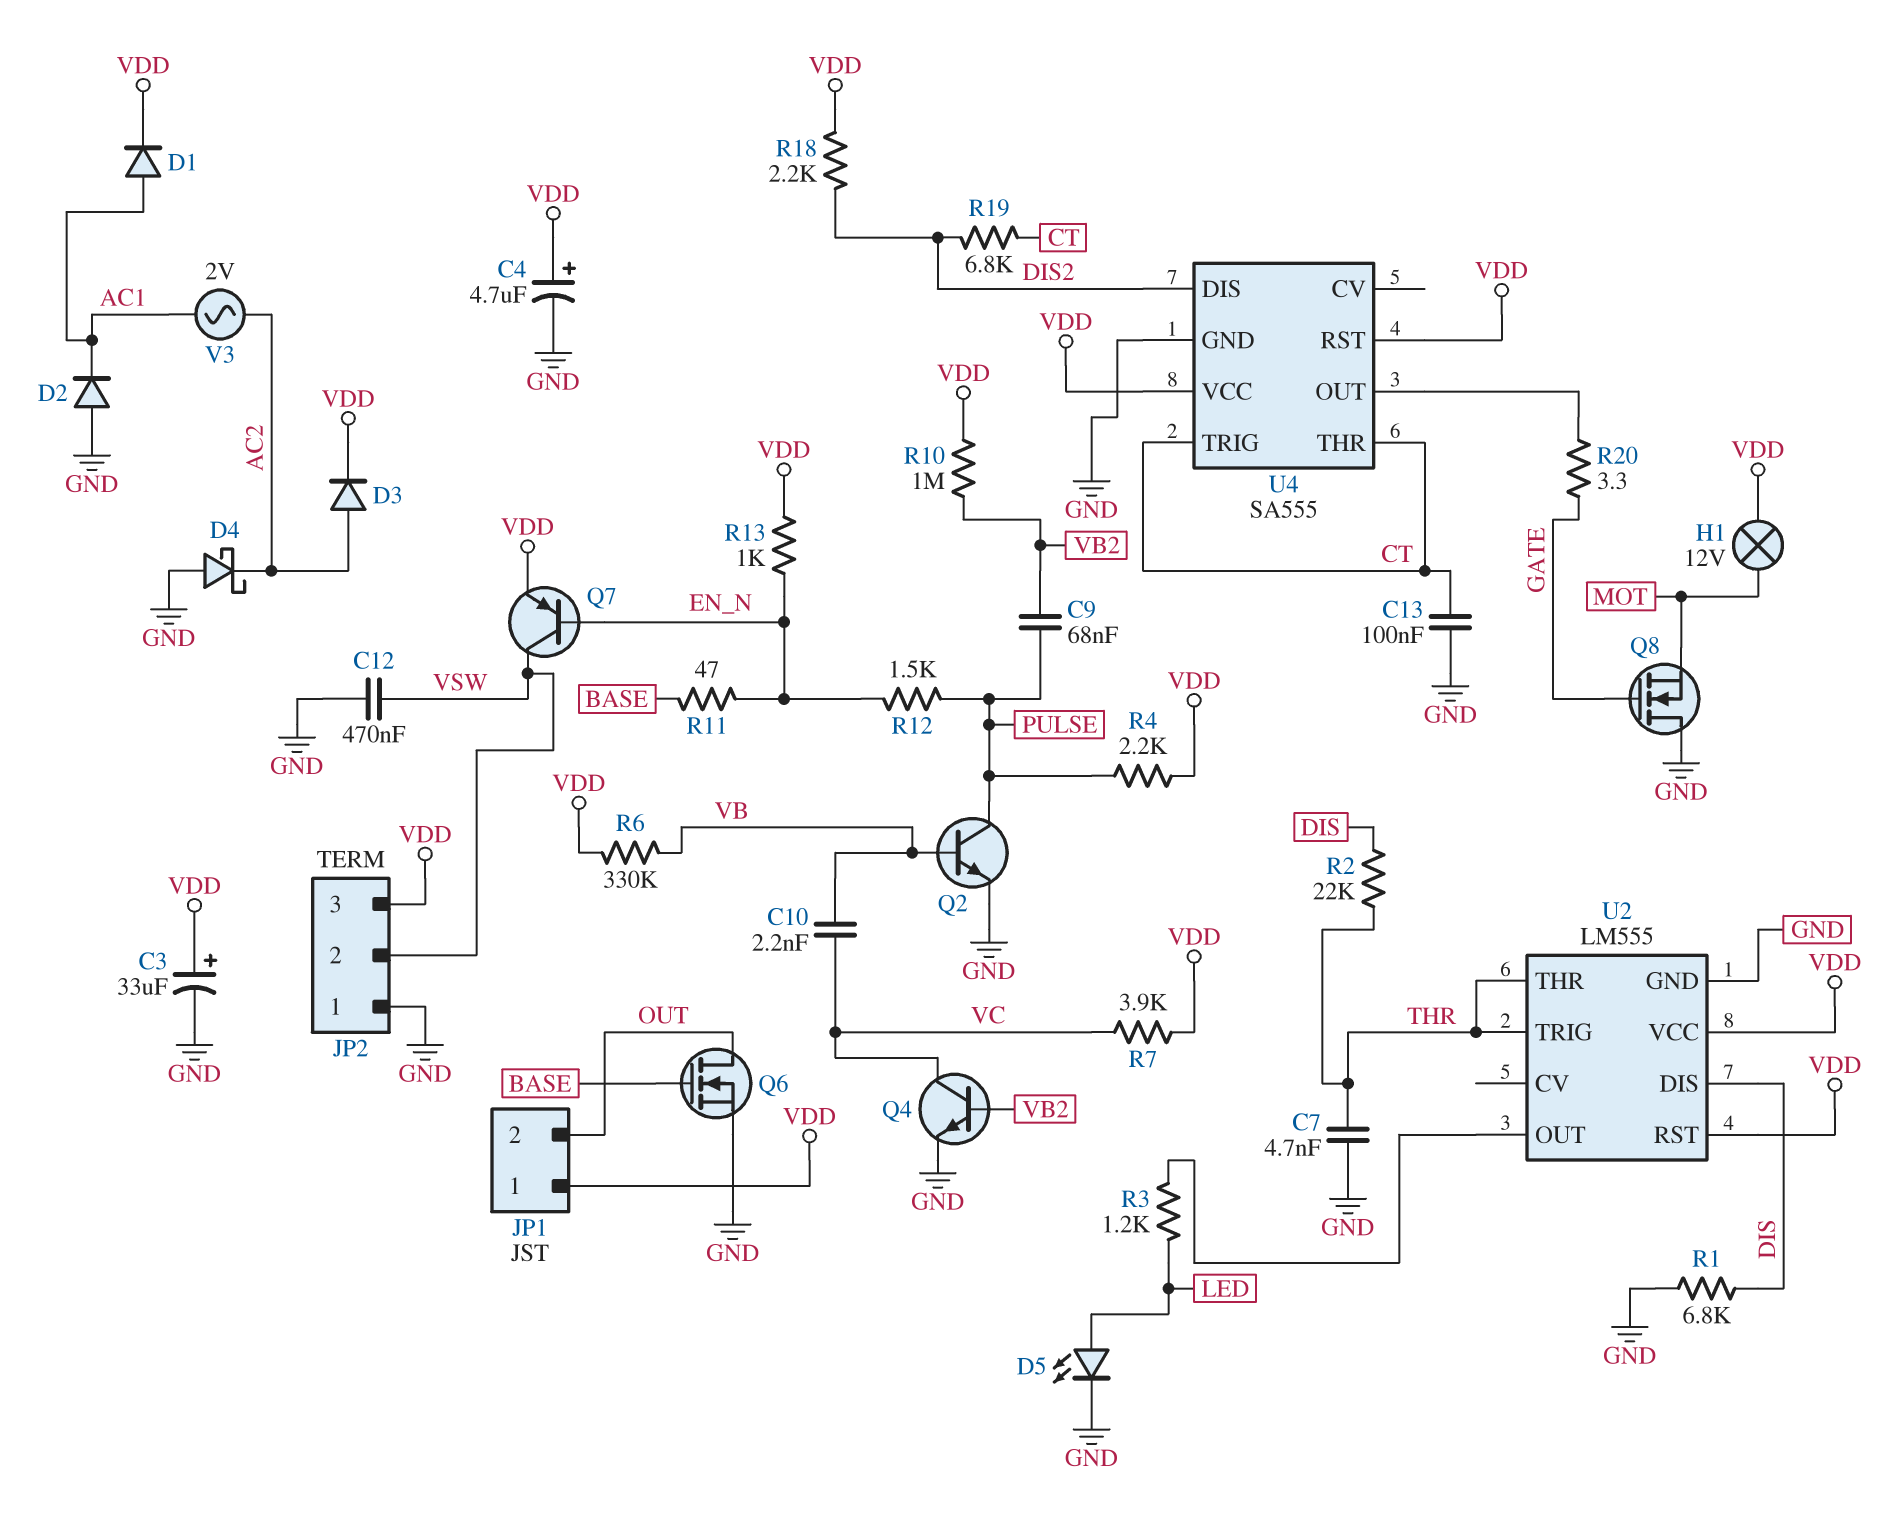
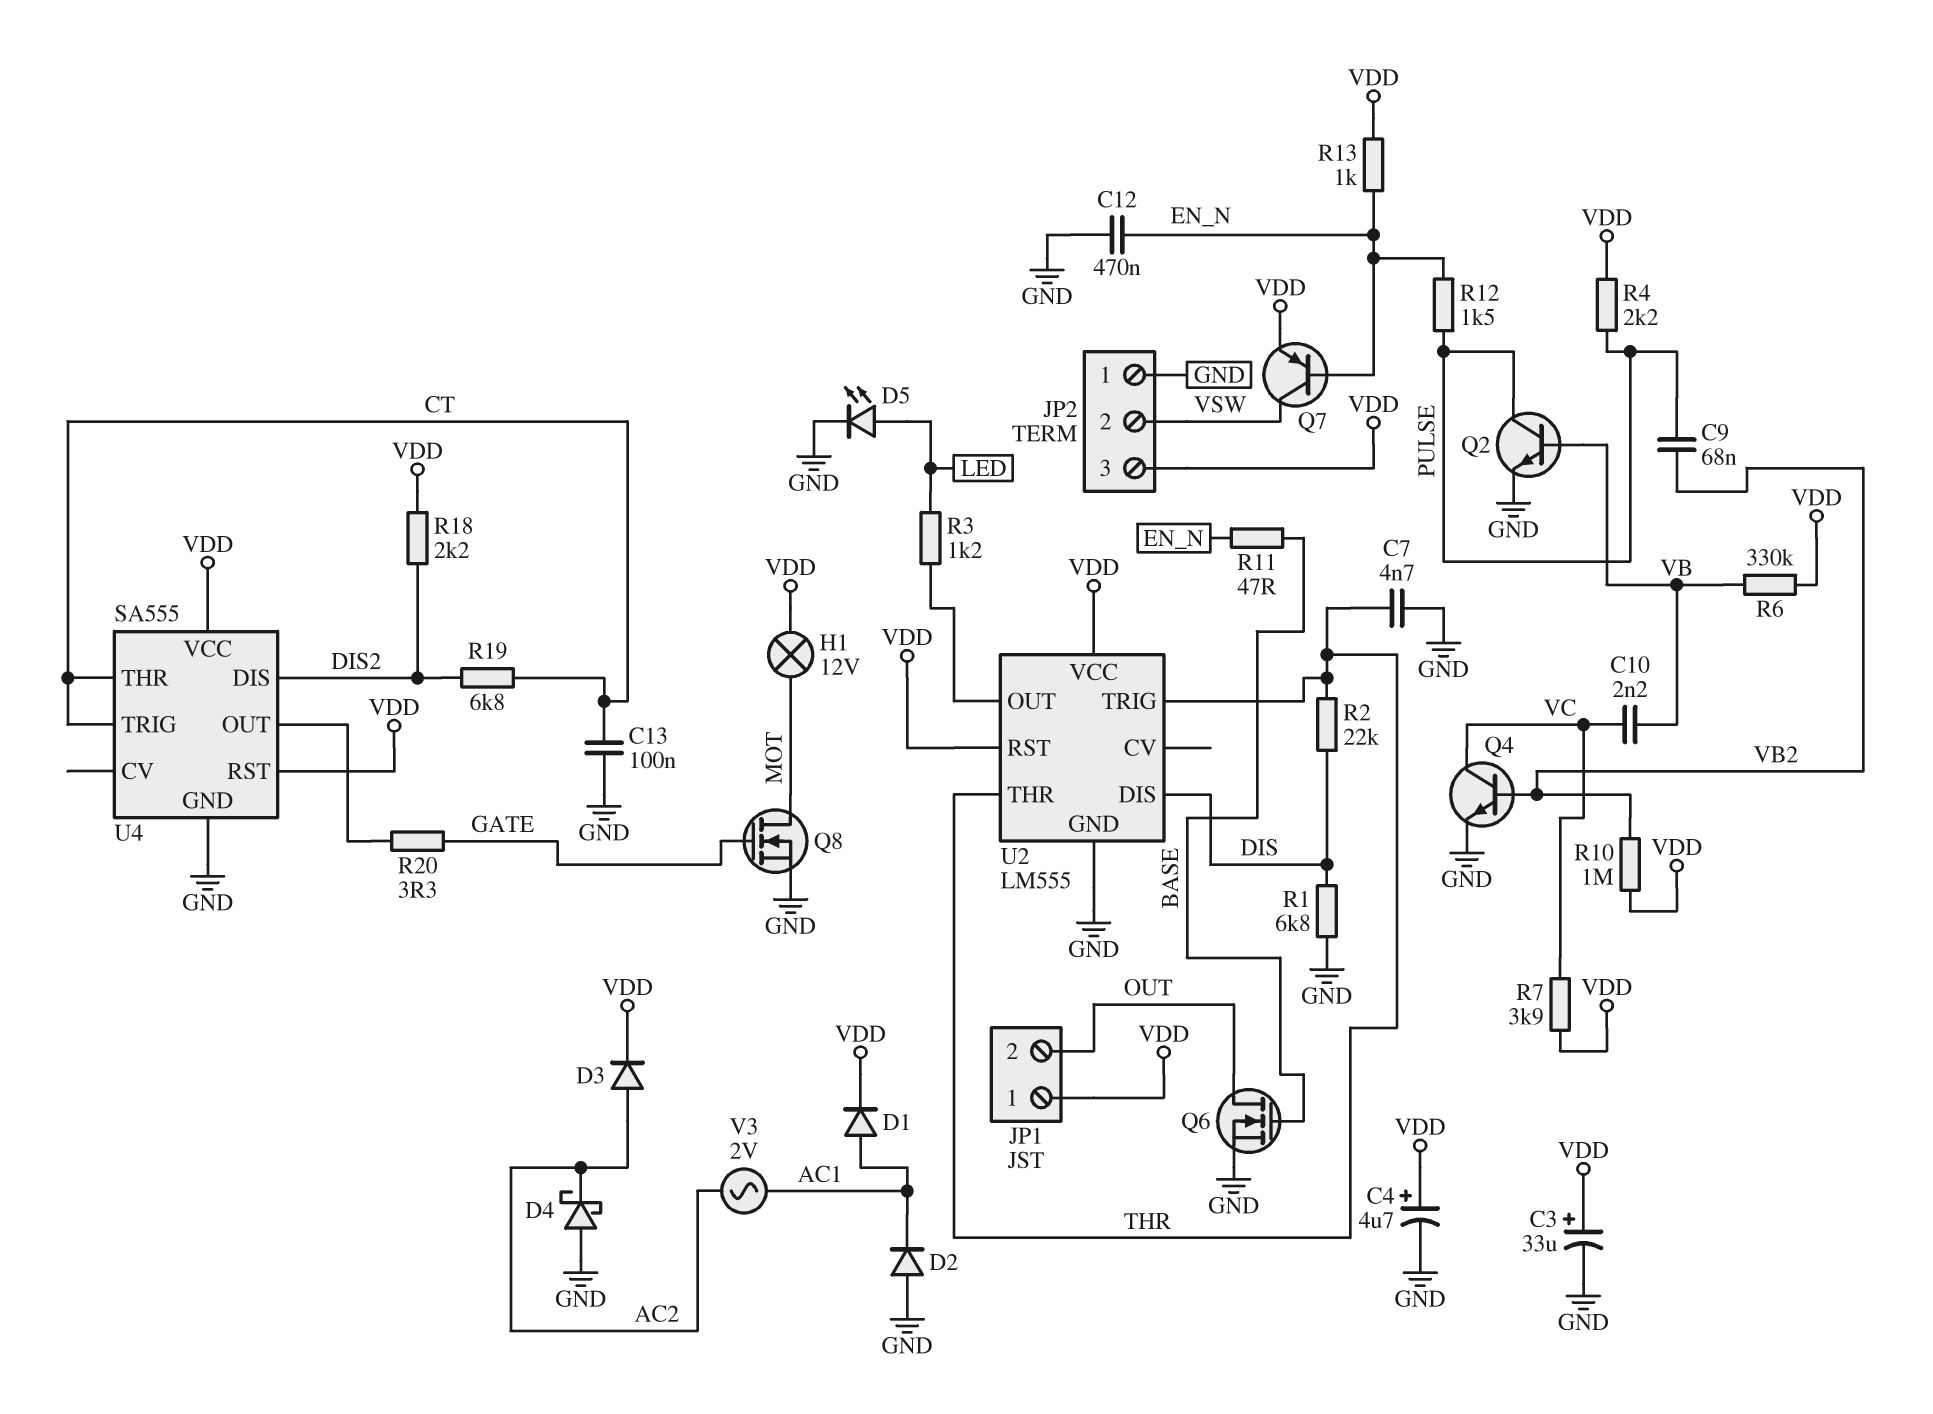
C12: 470nF (GND, VSW) -> 470nF (EN_N, GND)
Q8: NMOS (G GATE, D GND, S MOT) -> NMOS (G GATE, D MOT, S GND)

